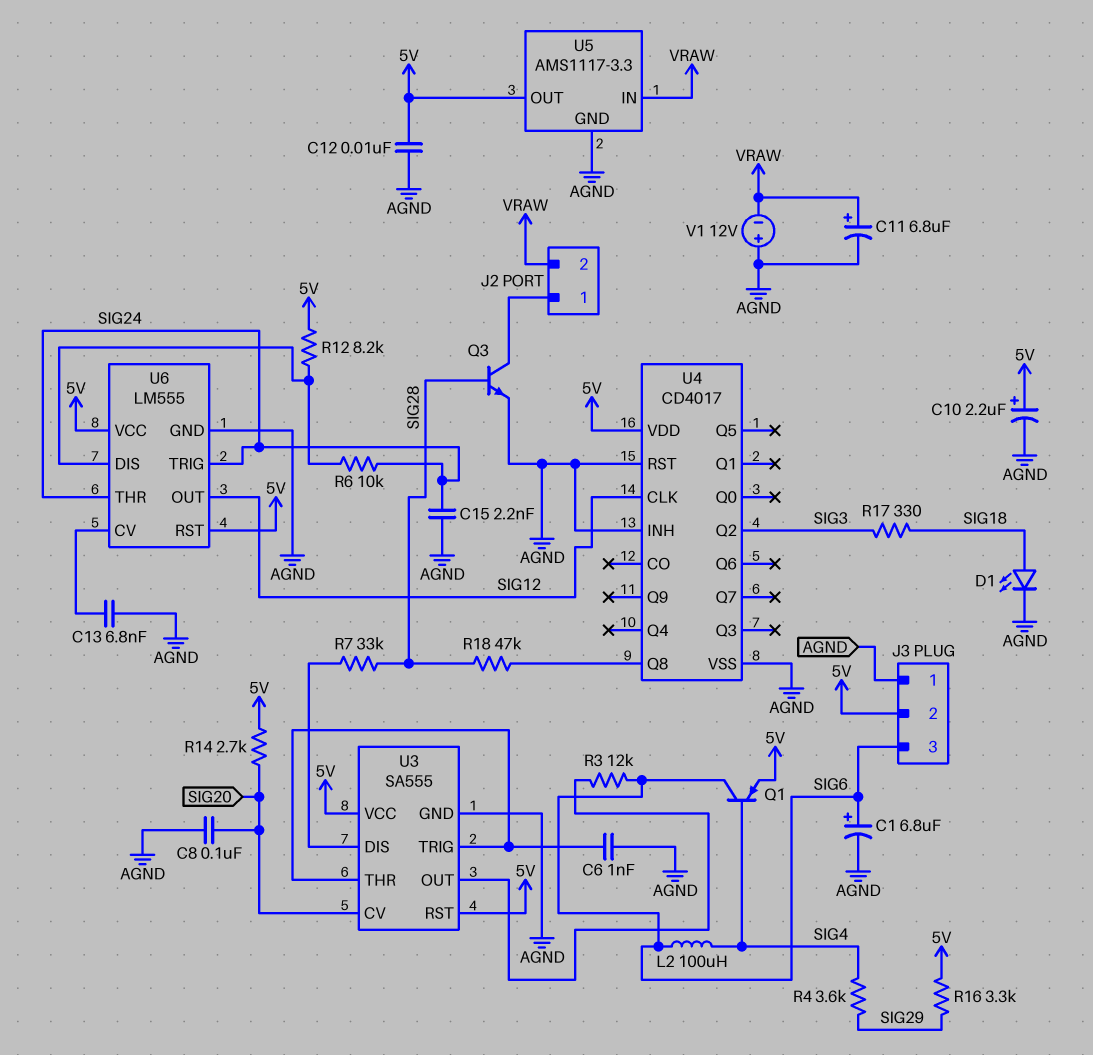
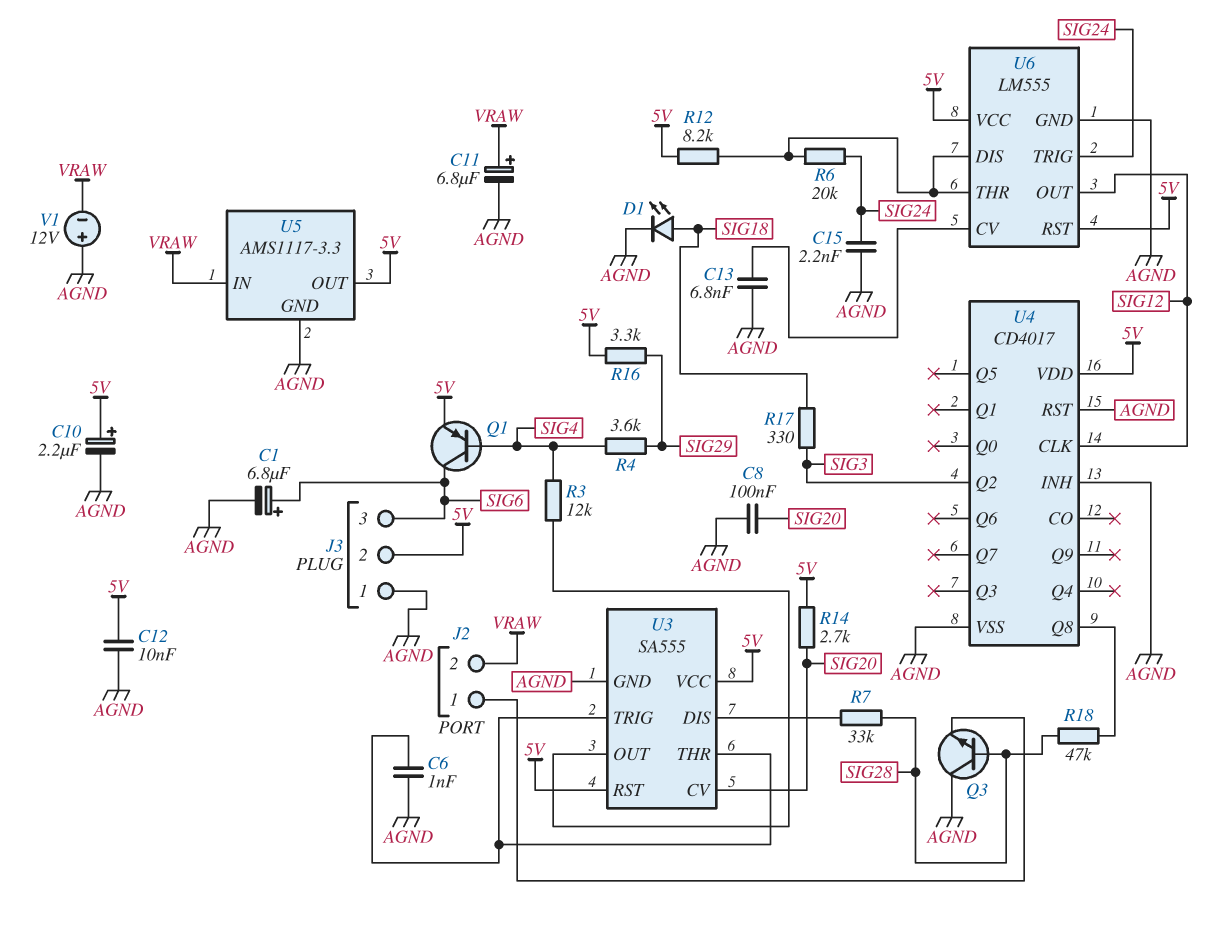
L2: 100uH (SIG4, SIG6) -> none
Q3: NPN (B SIG28, C J2/1, E AGND) -> NPN (B SIG28, C AGND, E J2/1)
R3: 12k (SIG6, U3/OUT) -> 12k (SIG4, U3/OUT)
R6: 10k (SIG24, U6/DIS) -> 20k (SIG24, U6/DIS)
U6 pin THR: SIG24 -> U6/DIS

